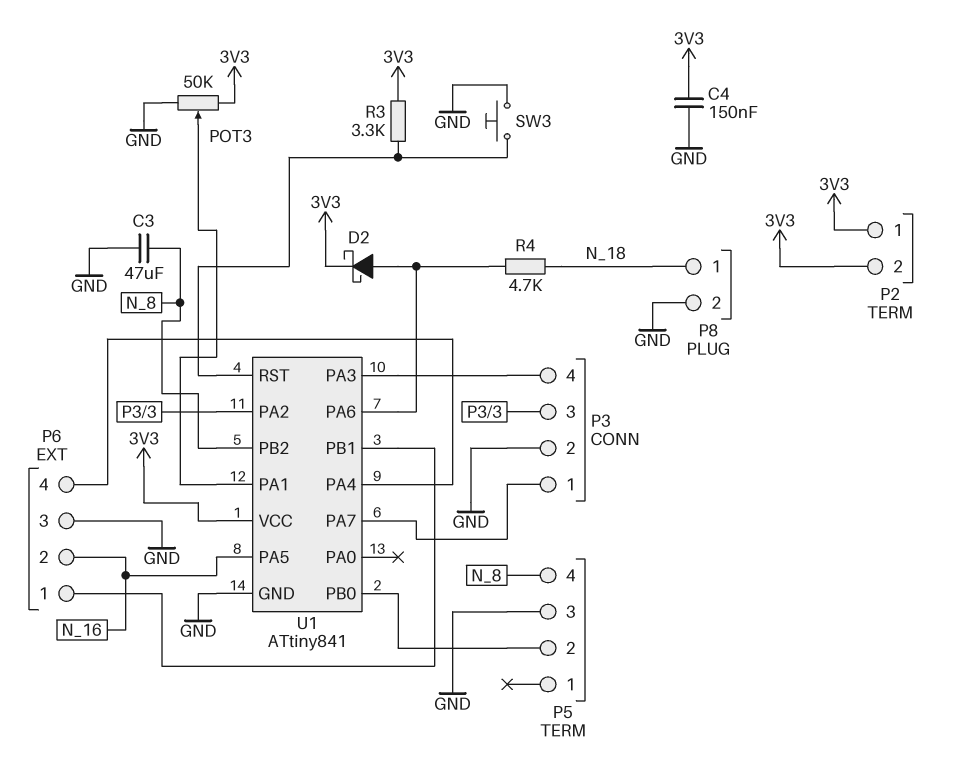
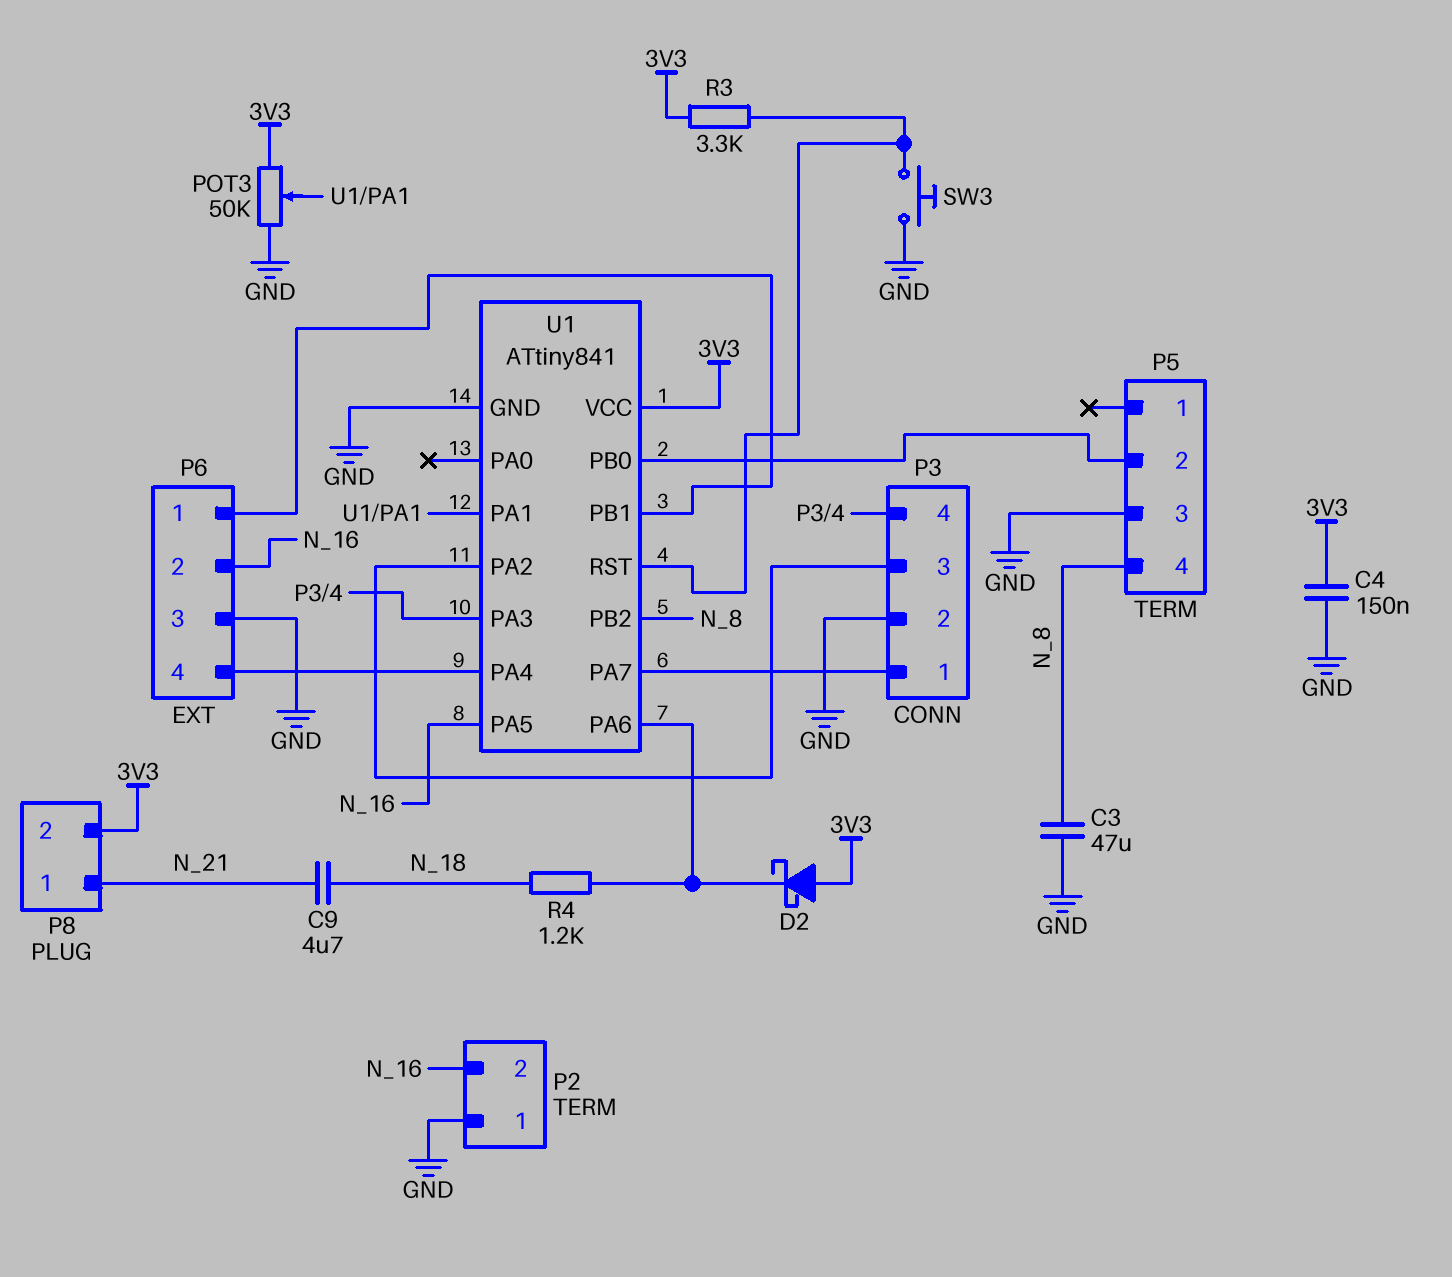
C9: none -> 4.7uF (N_18, N_21)
D2: schottky (A U1/PA6, K 3V3) -> schottky (A 3V3, K U1/PA6)
P2 pin 1: 3V3 -> GND
P2 pin 2: 3V3 -> N_16
P8 pin 1: N_18 -> N_21
P8 pin 2: GND -> 3V3
R4: 4.7k (N_18, U1/PA6) -> 1.2k (N_18, U1/PA6)

